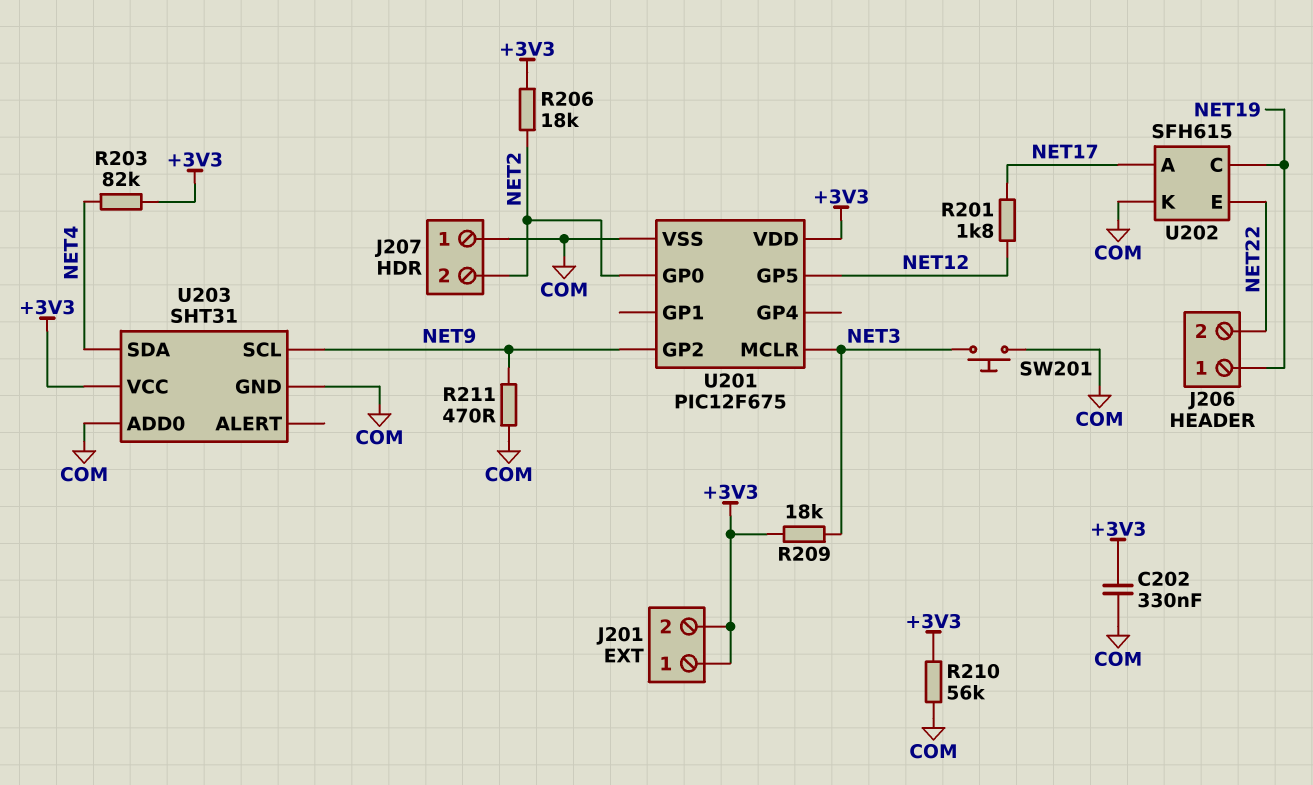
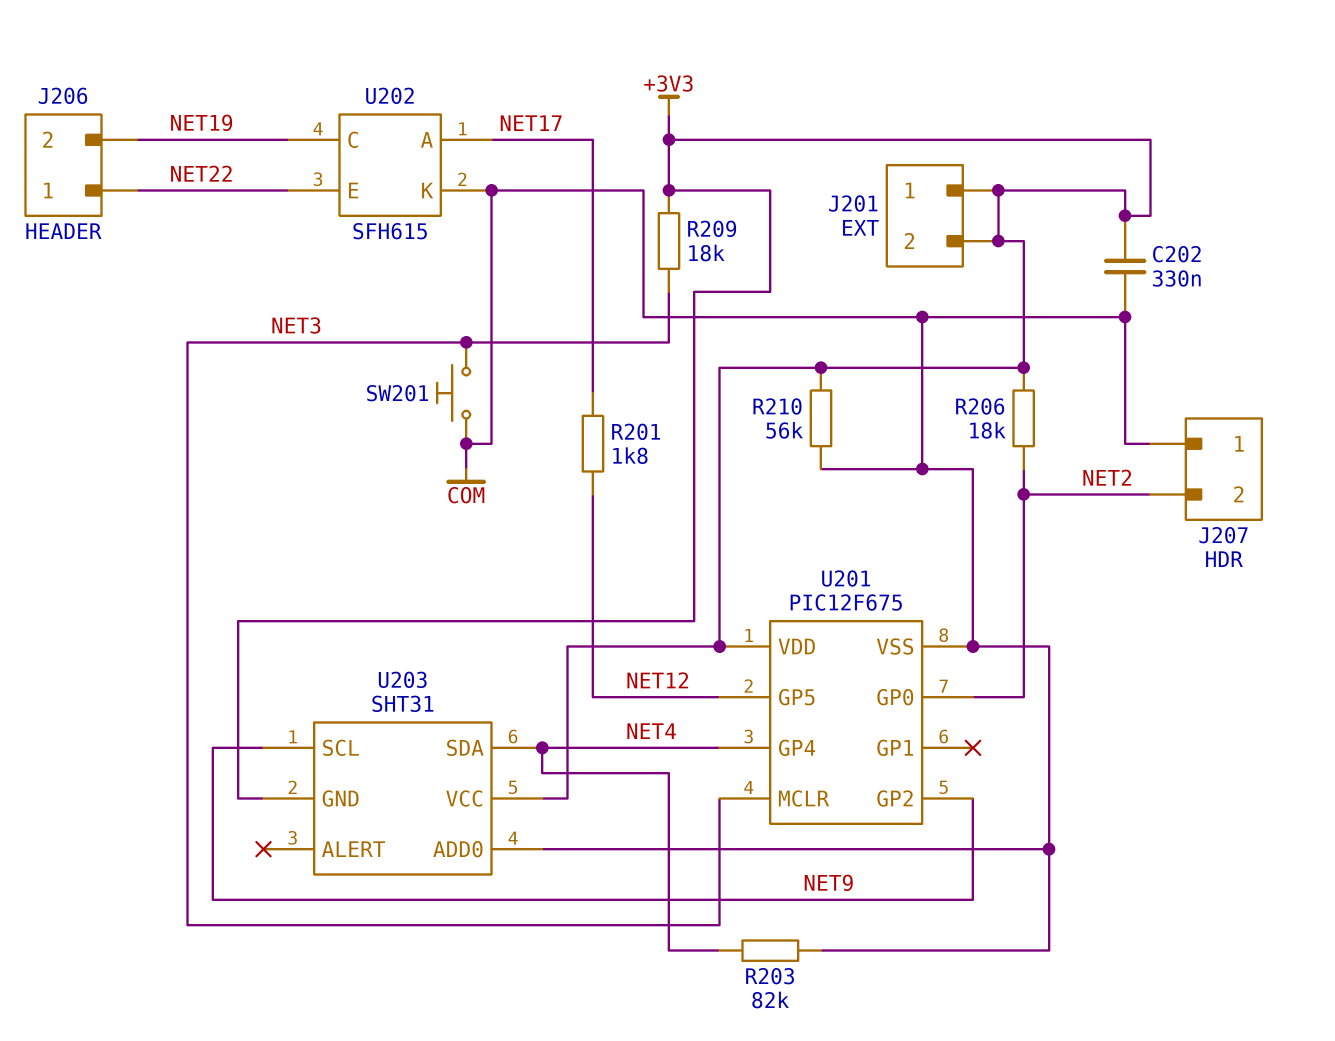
J206 pin 1: NET19 -> NET22
J206 pin 2: NET22 -> NET19
R203: 82k (+3V3, NET4) -> 82k (COM, NET4)
R211: 470 (COM, NET9) -> none
U201 pin GP4: none -> NET4
U203 pin GND: COM -> +3V3

